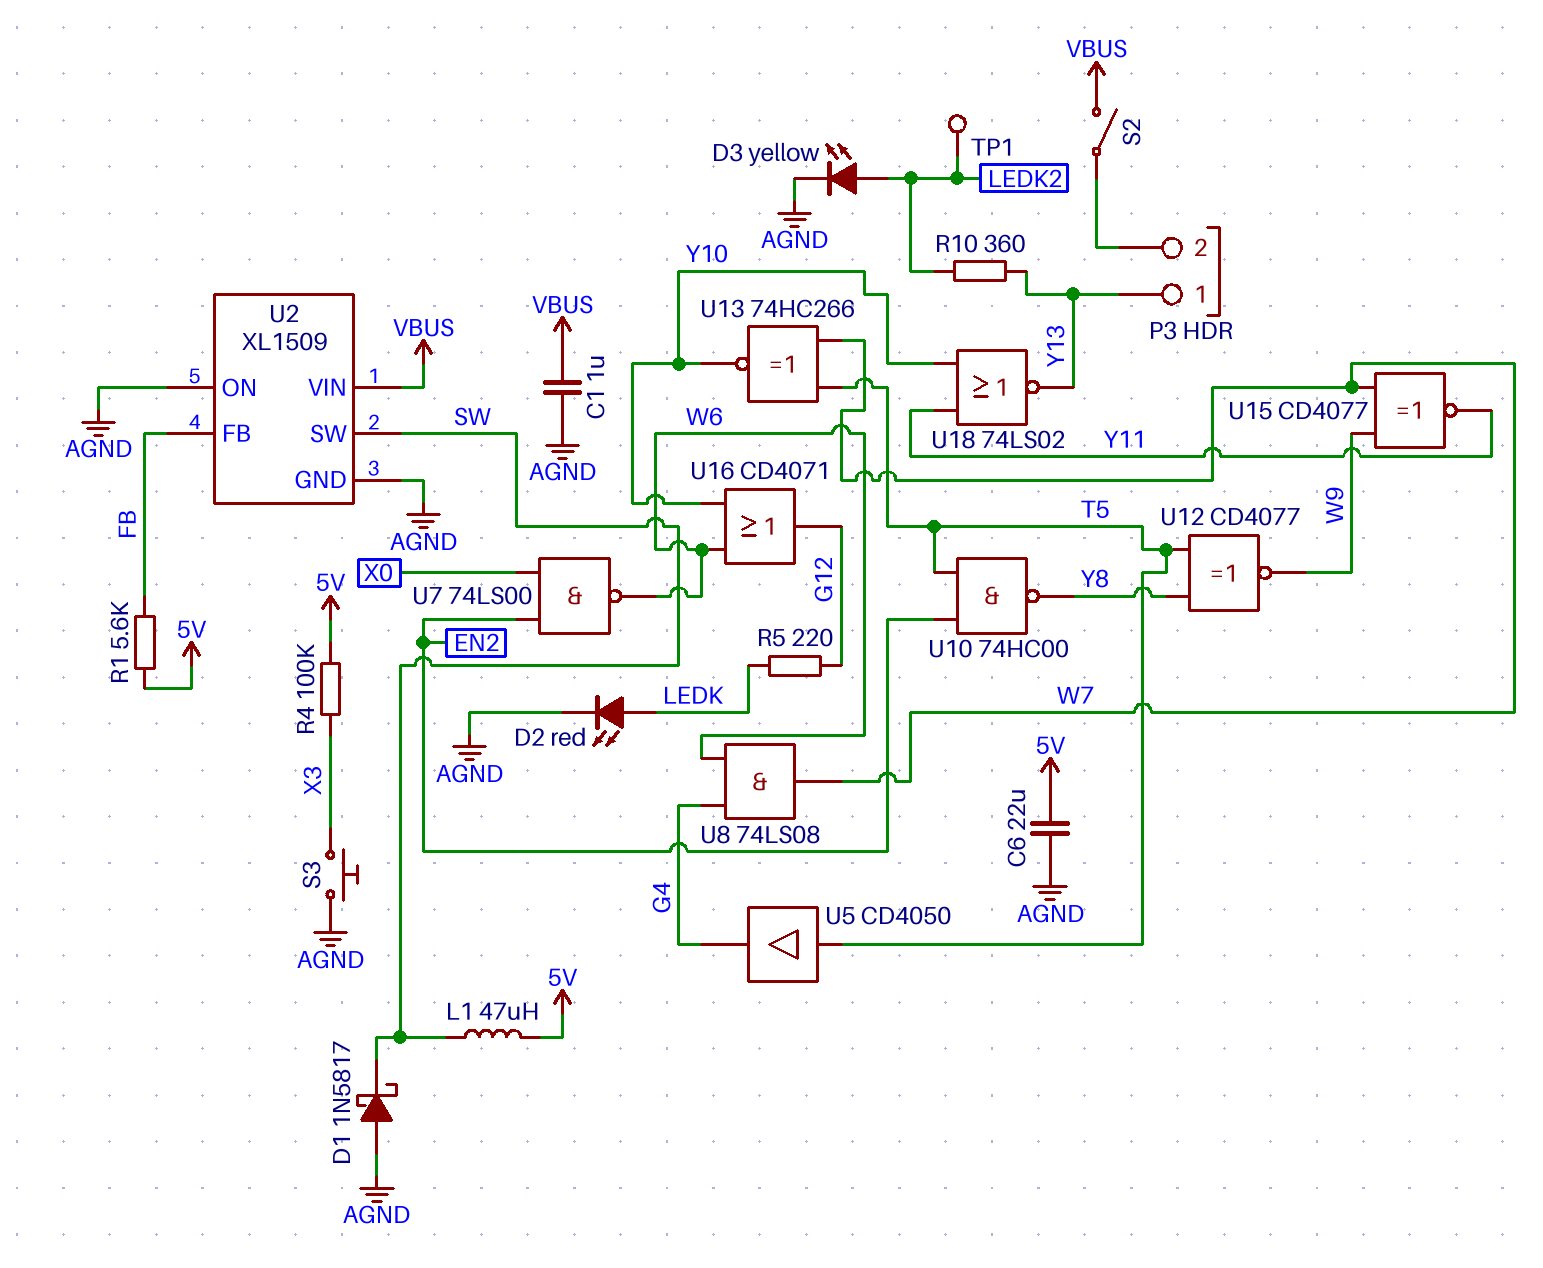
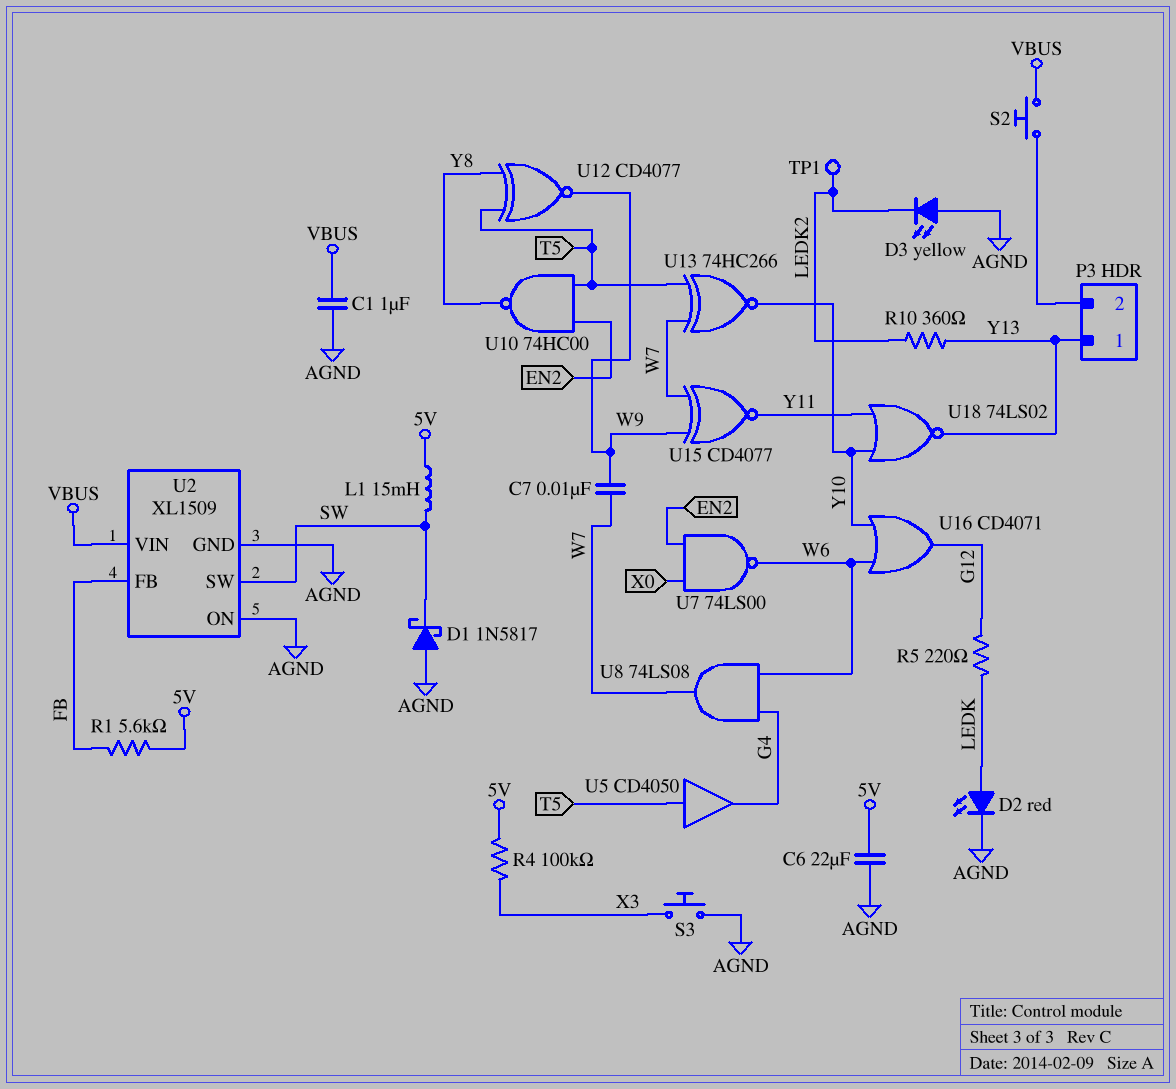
C7: none -> 10nF (W7, W9)
D3: LED yellow (A LEDK2, K AGND) -> LED yellow (A AGND, K LEDK2)
L1: 47uH (5V, SW) -> 15mH (5V, SW)
S2: switch (P3/2, VBUS) -> button (P3/2, VBUS)

